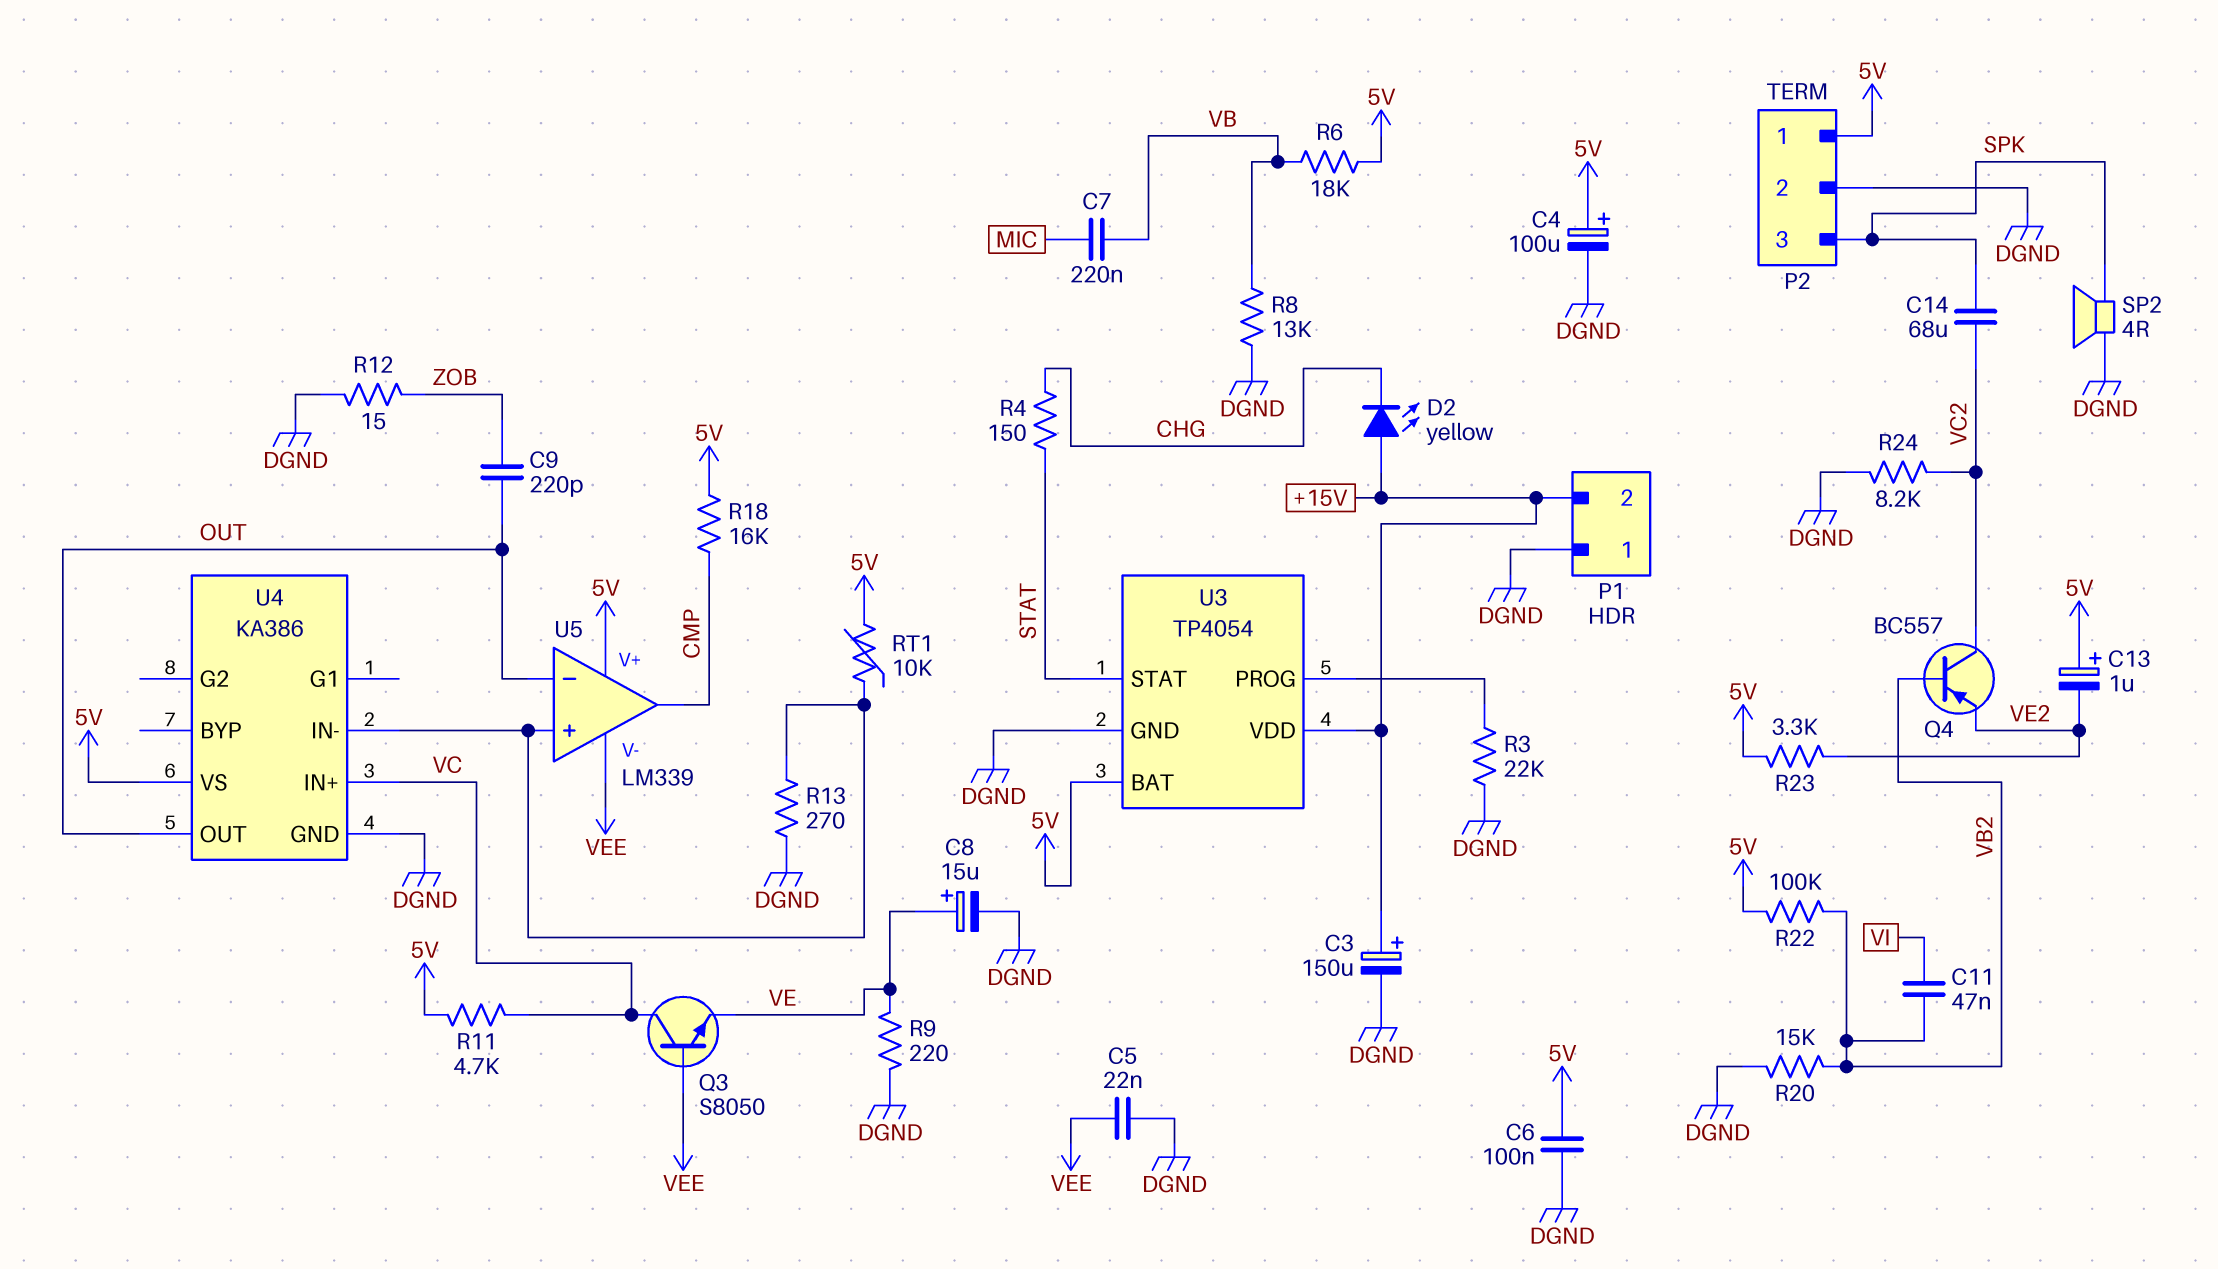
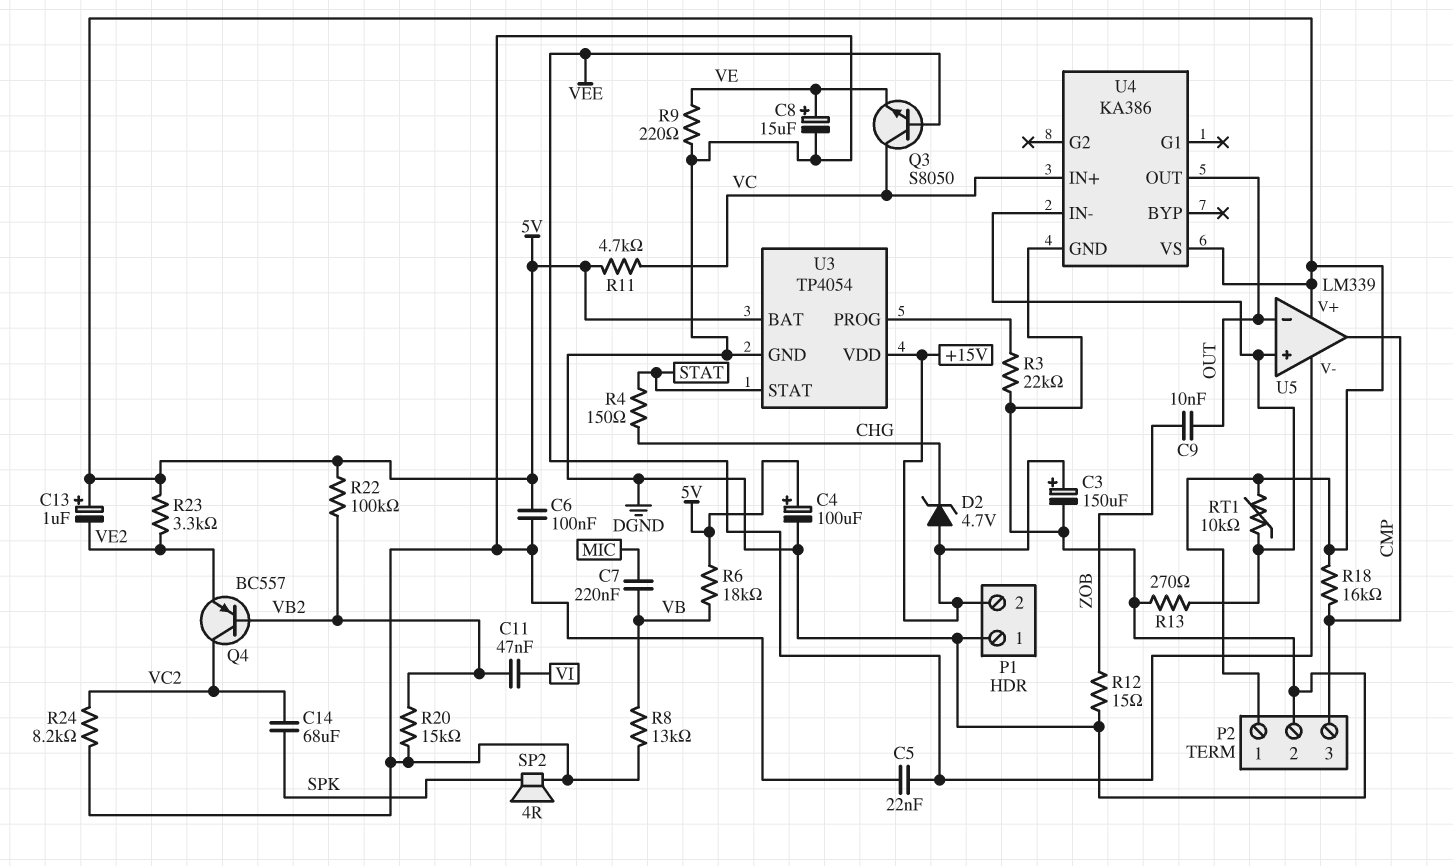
C9: 220pF (OUT, ZOB) -> 10nF (OUT, ZOB)
D2: LED yellow (A +15V, K CHG) -> zener 4.7V (A +15V, K CHG)
P2 pin 3: SPK -> CMP

